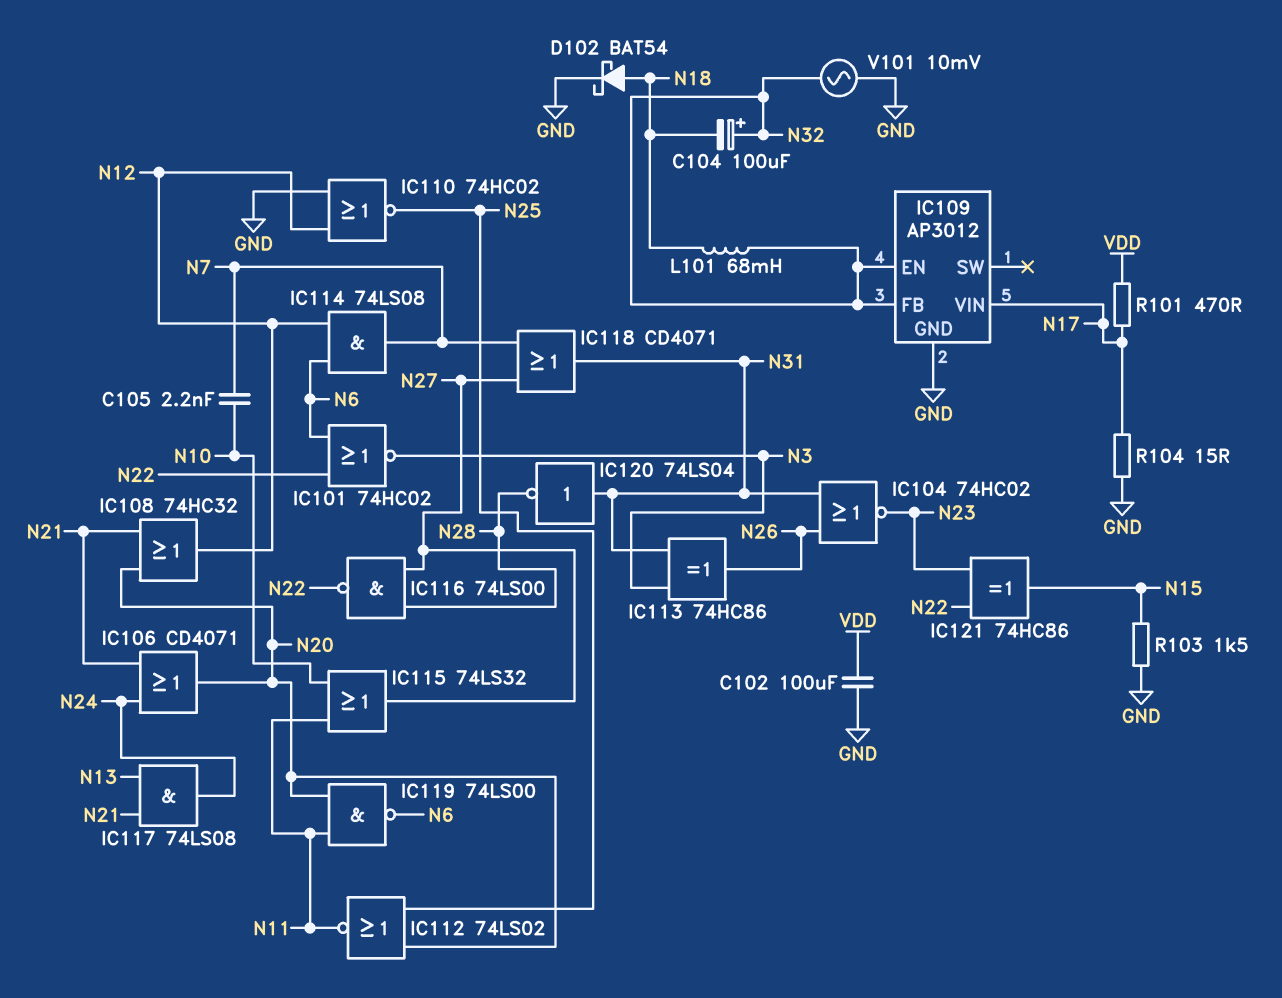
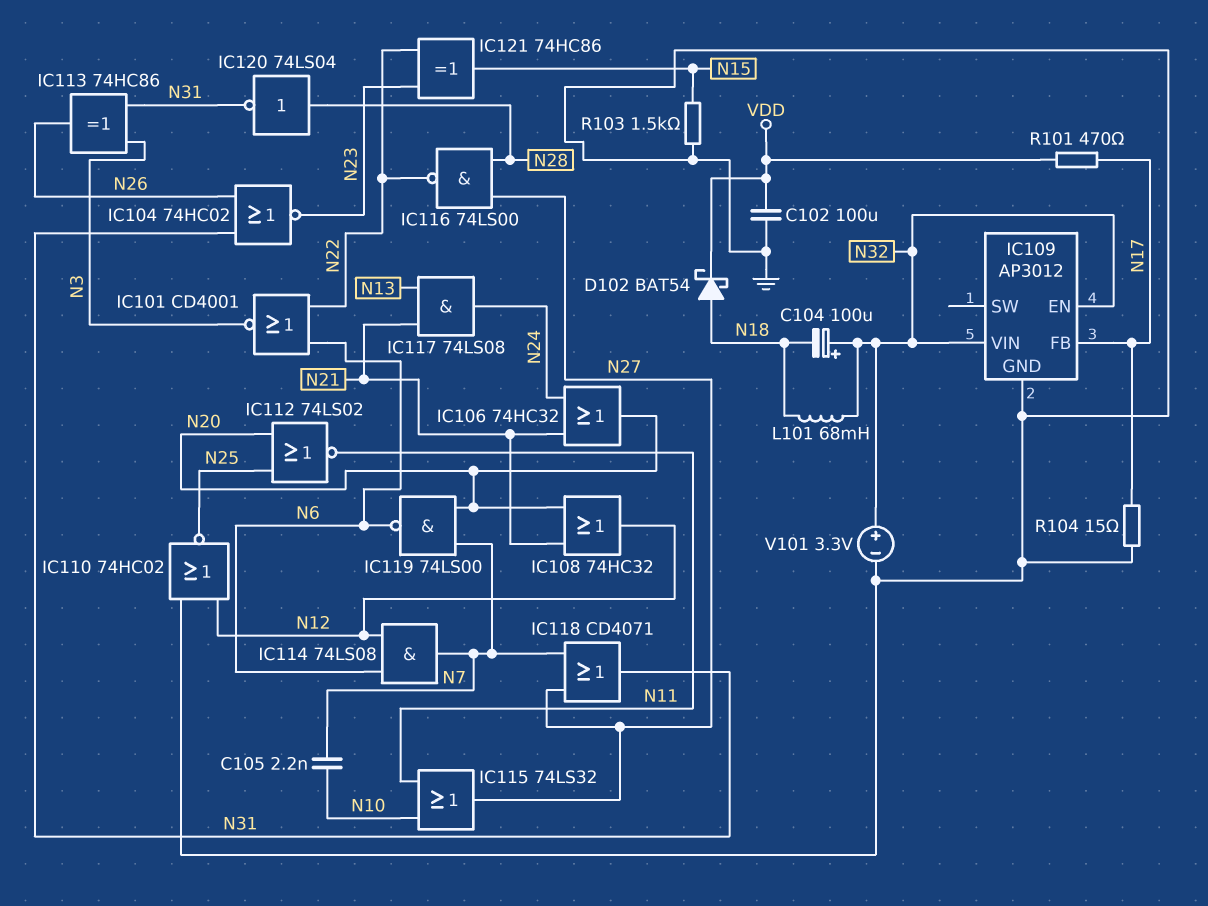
D102: schottky BAT54 (A N18, K GND) -> schottky BAT54 (A N18, K VDD)
IC101: NOR 74HC02 (in N6, in N22, out N3) -> NOR CD4001 (in N6, in N22, out N3)
IC106: OR CD4071 (in N21, in N24, out N20) -> OR 74HC32 (in N21, in N24, out N20)
IC109 pin FB: N32 -> N17
IC109 pin VIN: N17 -> N32
IC119: NAND 74LS00 (in N11, in N20, out N6) -> NAND 74LS00 (in N7, in N20, out N6)
IC120: NOT 74LS04 (in N31, out N28) -> NOT 74LS04 (in N28, out N31)
V101: AC 10mV (GND, N32) -> 3.3V (plus N32, minus GND)

